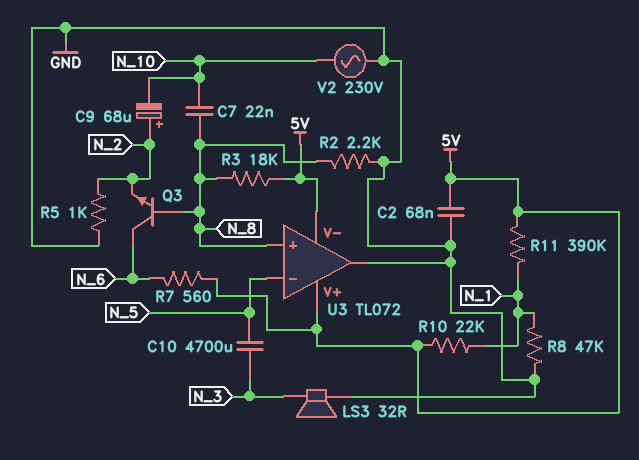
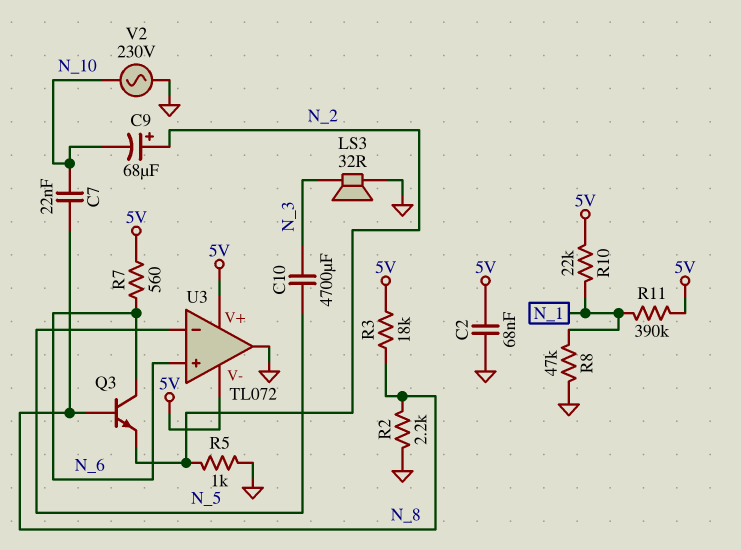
U3 pin in+: N_8 -> N_6

